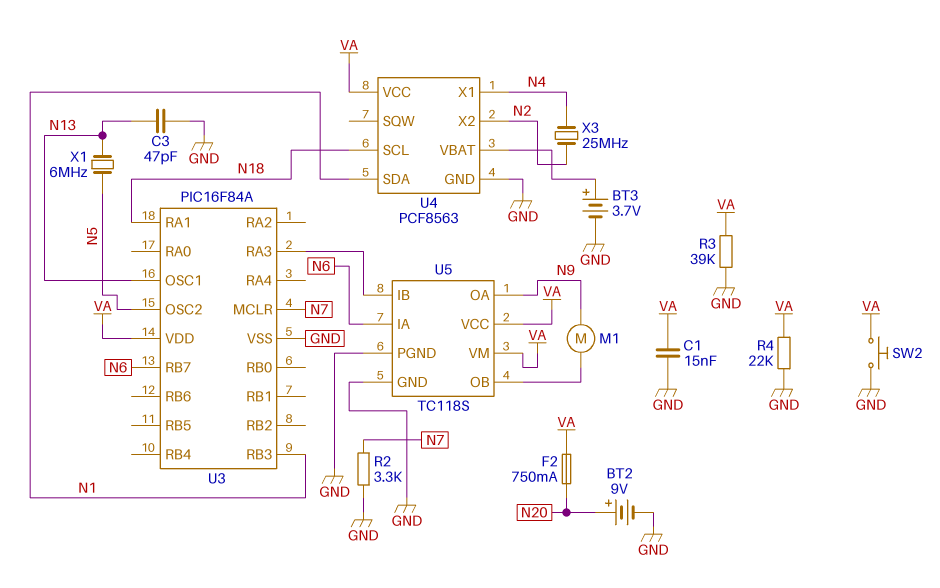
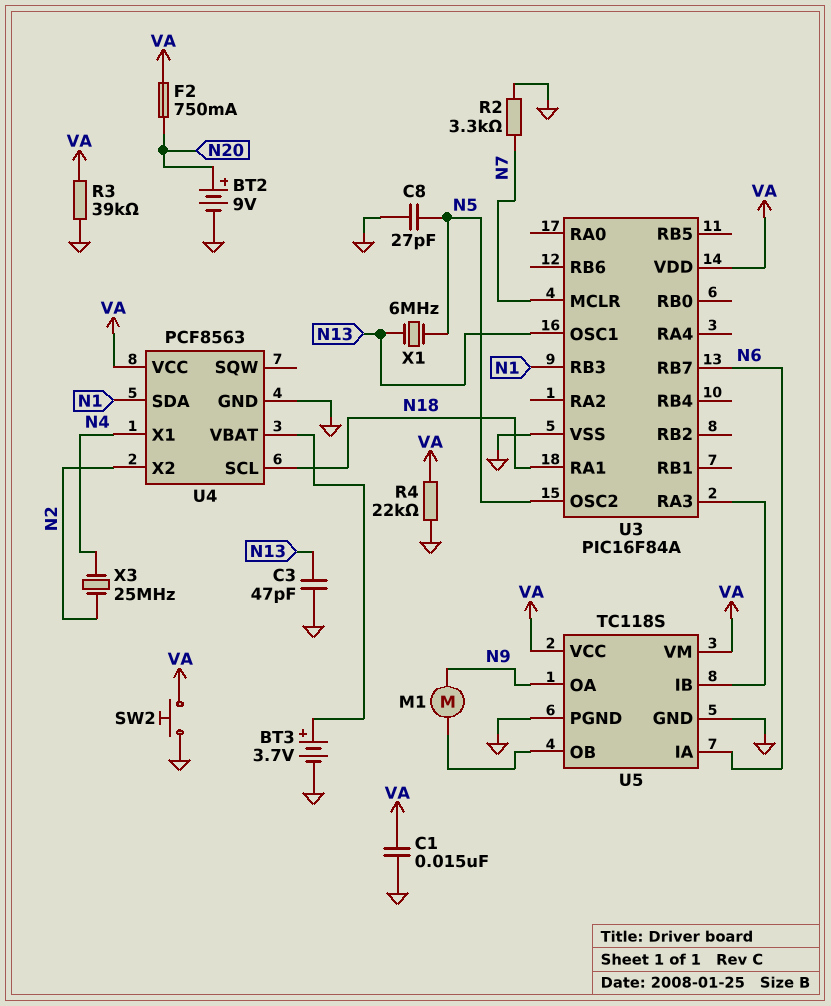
C8: none -> 27pF (GND, N5)

